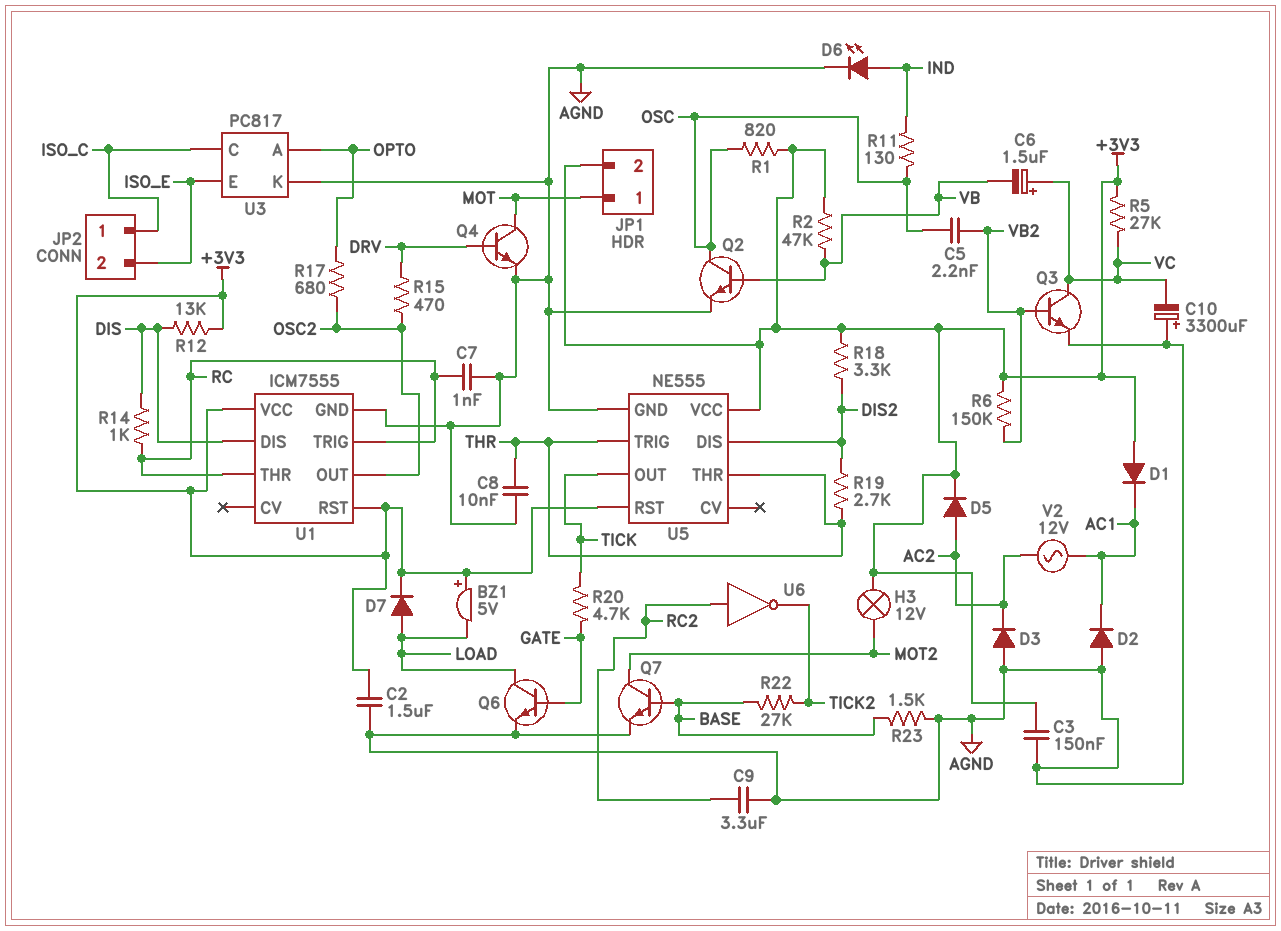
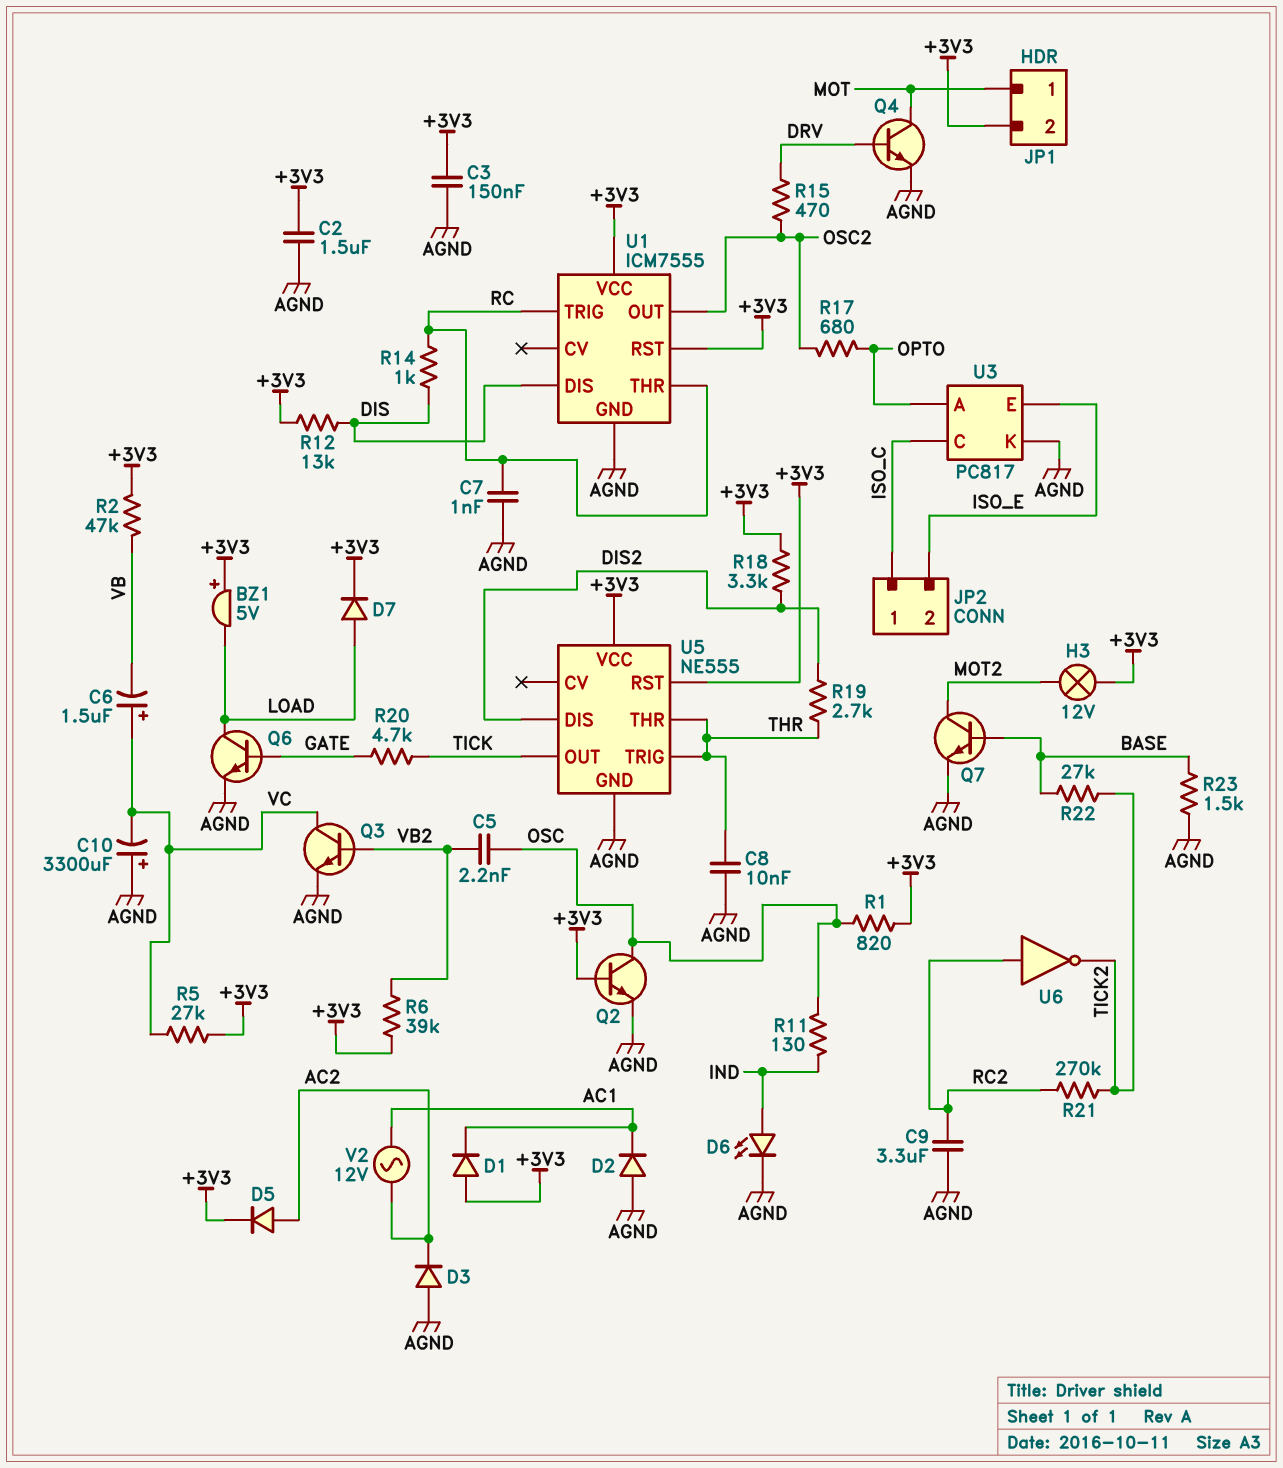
Q2: NPN (B VB, C OSC, E AGND) -> NPN (B +3V3, C OSC, E AGND)
R6: 150k (+3V3, VB2) -> 39k (+3V3, VB2)
R21: none -> 270k (RC2, TICK2)

